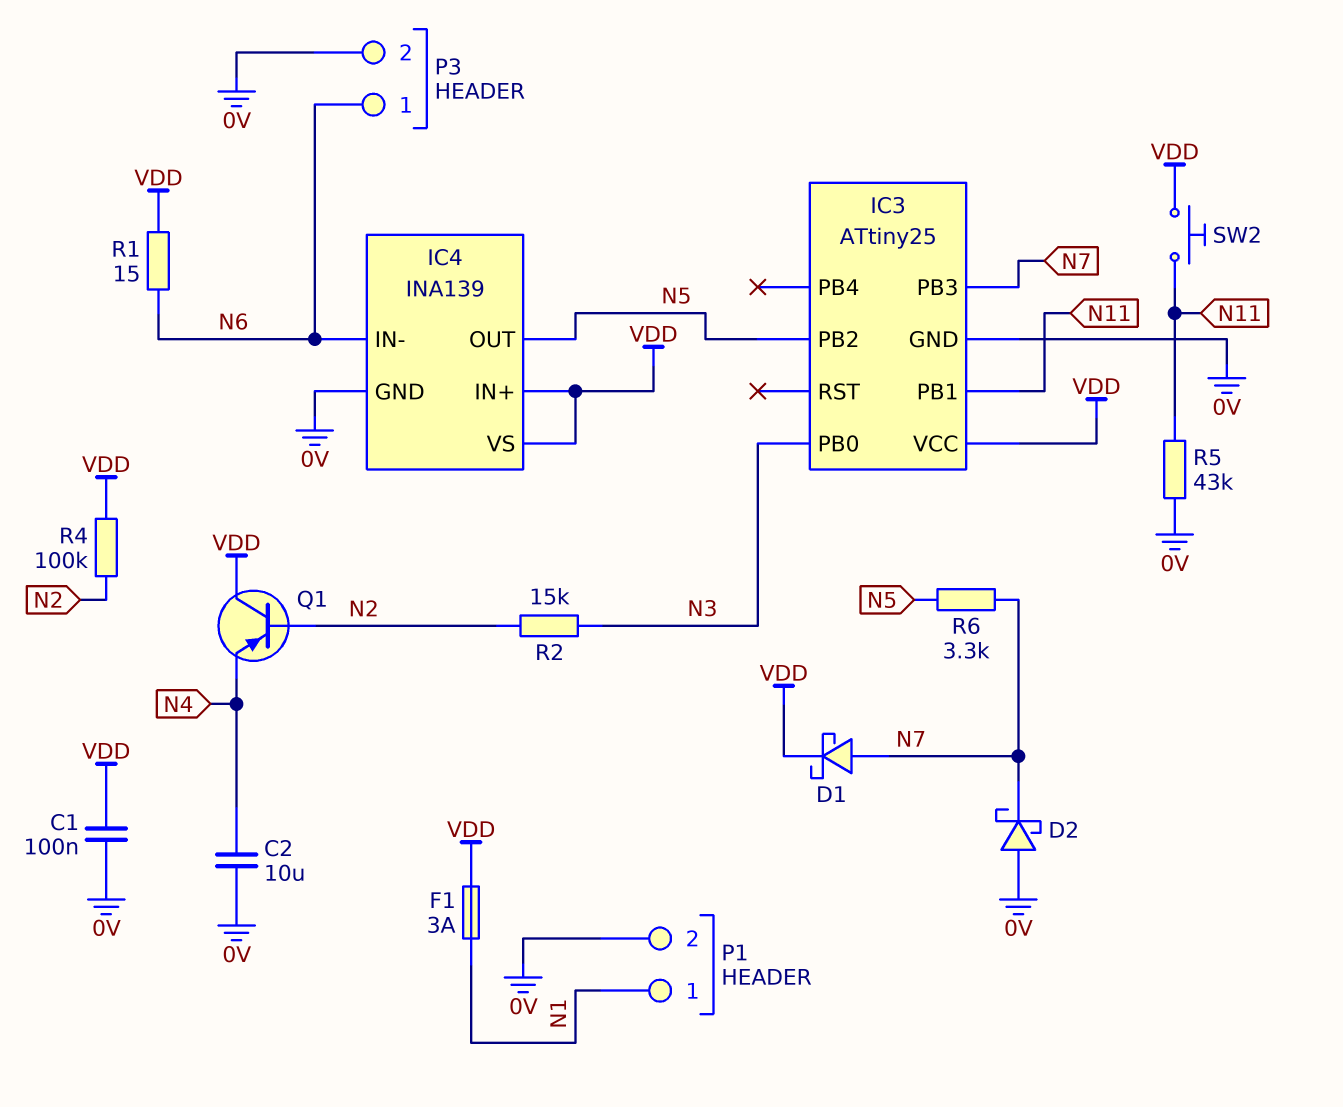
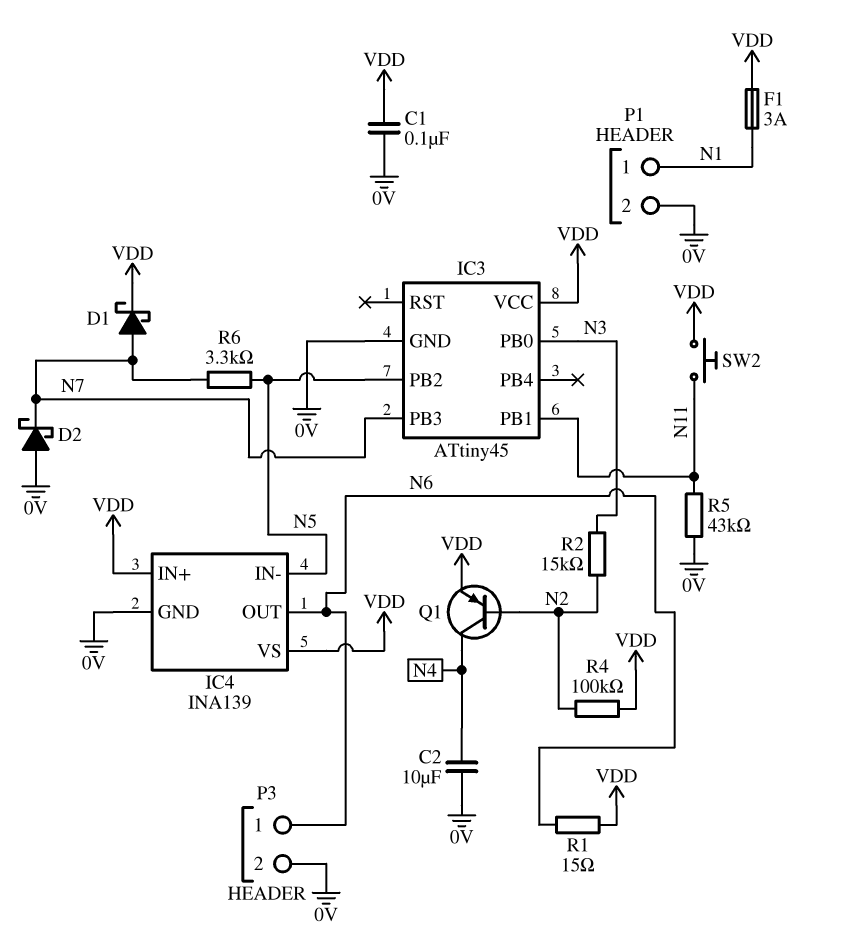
IC3: ATtiny25 -> ATtiny45
IC4 pin IN-: N6 -> N5
IC4 pin OUT: N5 -> N6
Q1: PNP (B N2, C VDD, E N4) -> PNP (B N2, C N4, E VDD)

